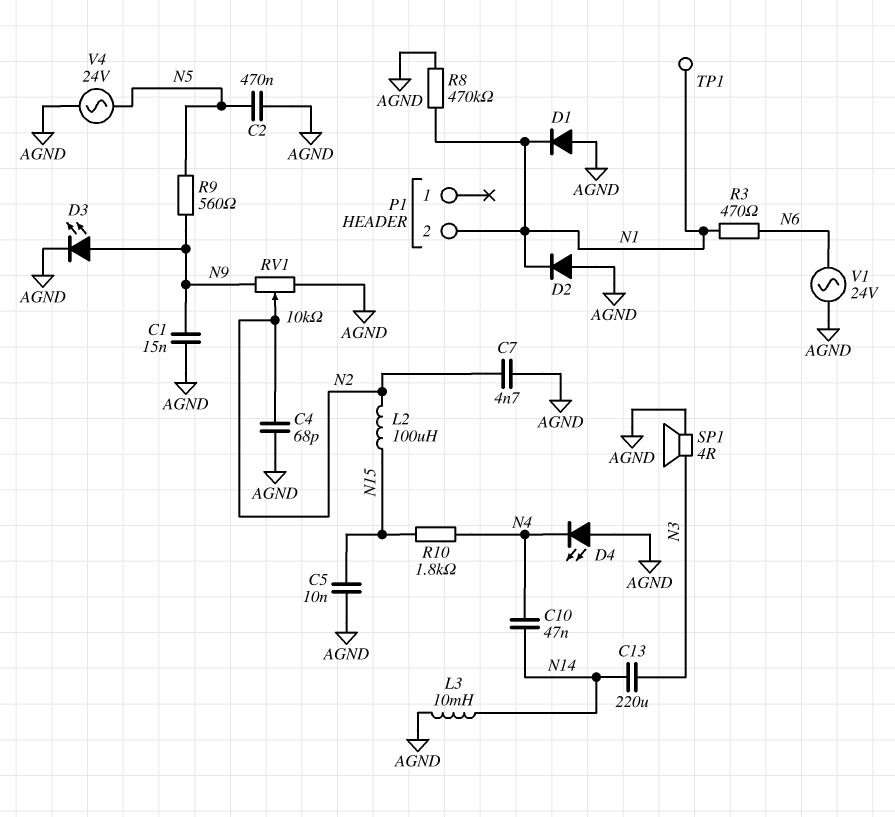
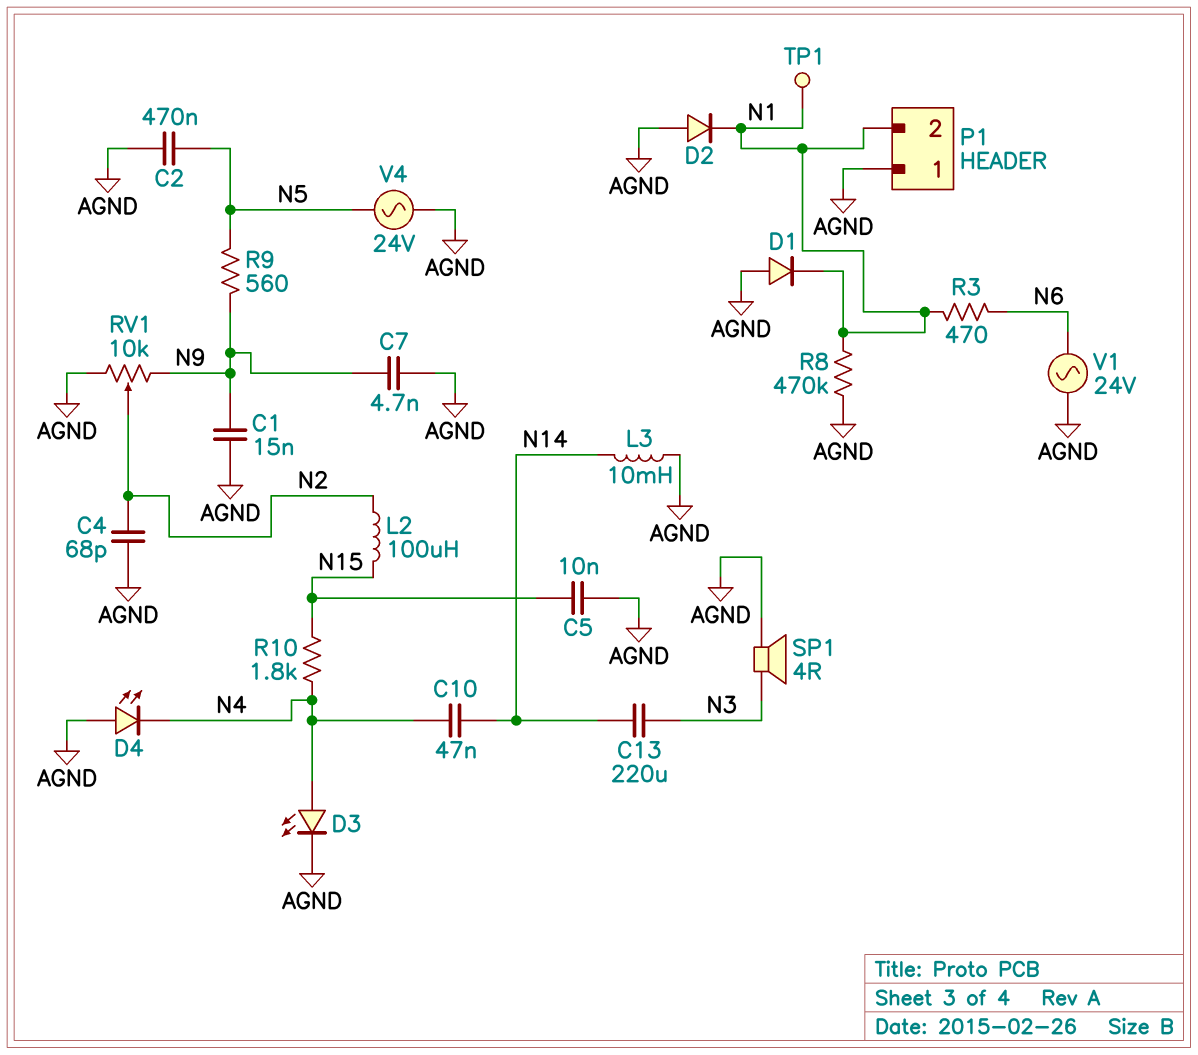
C7: 4.7nF (AGND, N2) -> 4.7nF (AGND, N9)
D3: LED (A N9, K AGND) -> LED (A N4, K AGND)
P1 pin 1: none -> AGND

